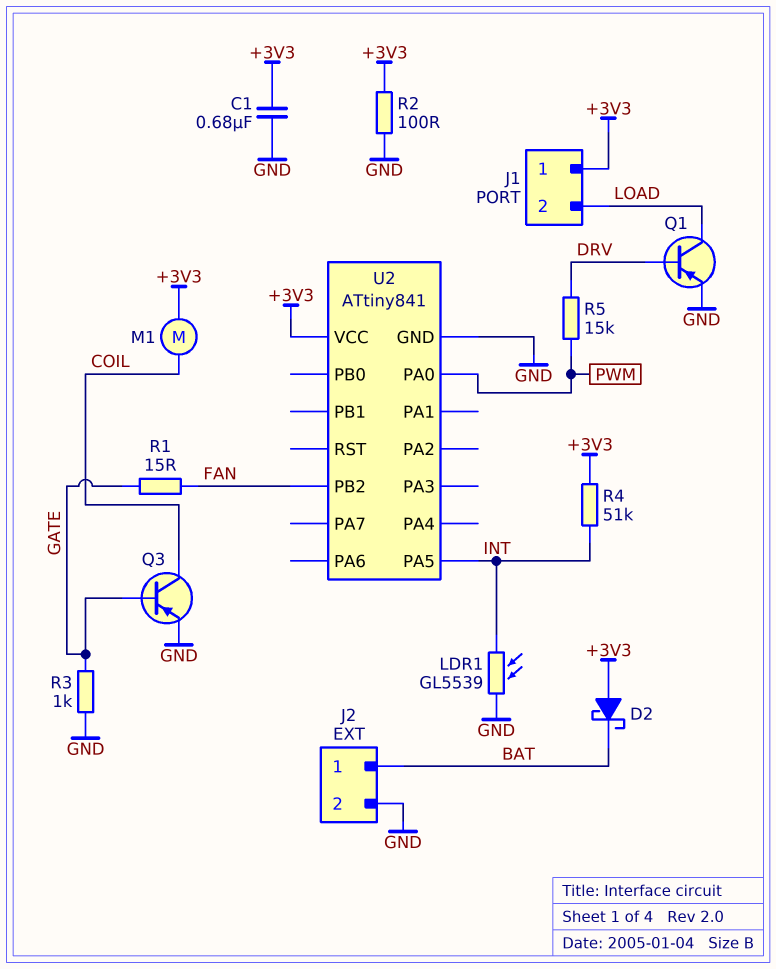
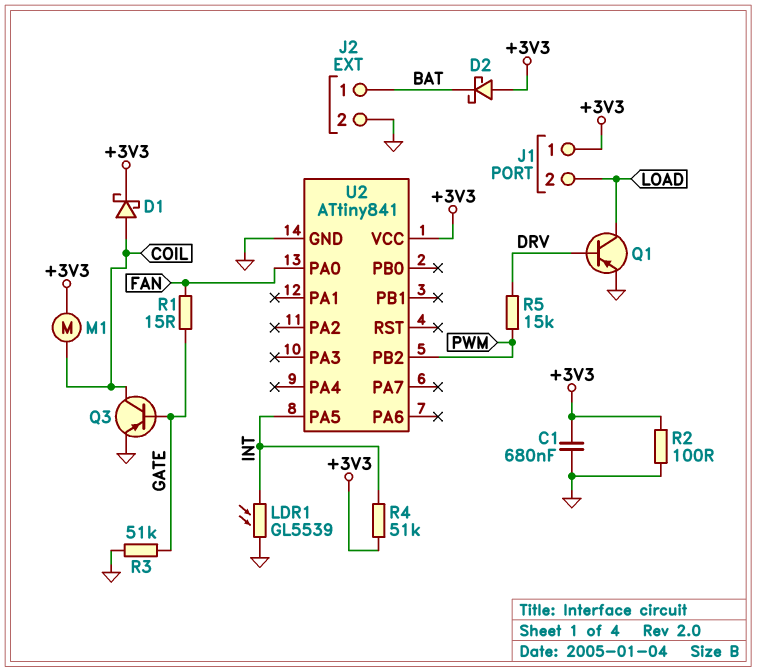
D1: none -> schottky (A COIL, K +3V3)
R3: 1k (GATE, GND) -> 51k (GATE, GND)
U2 pin PA0: PWM -> FAN
U2 pin PB2: FAN -> PWM

